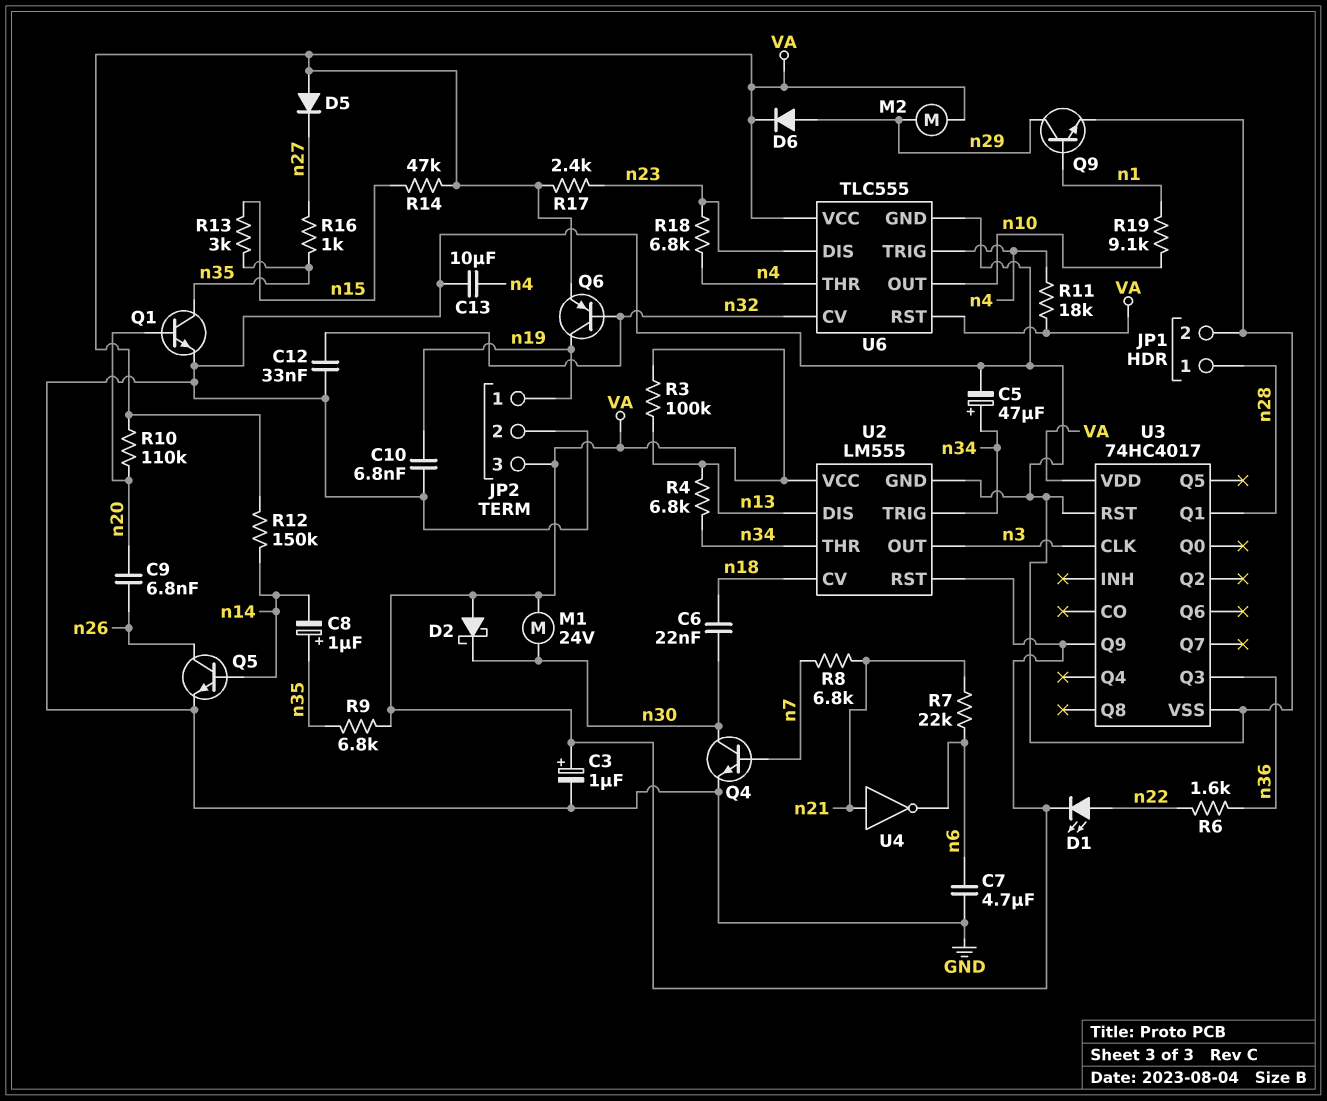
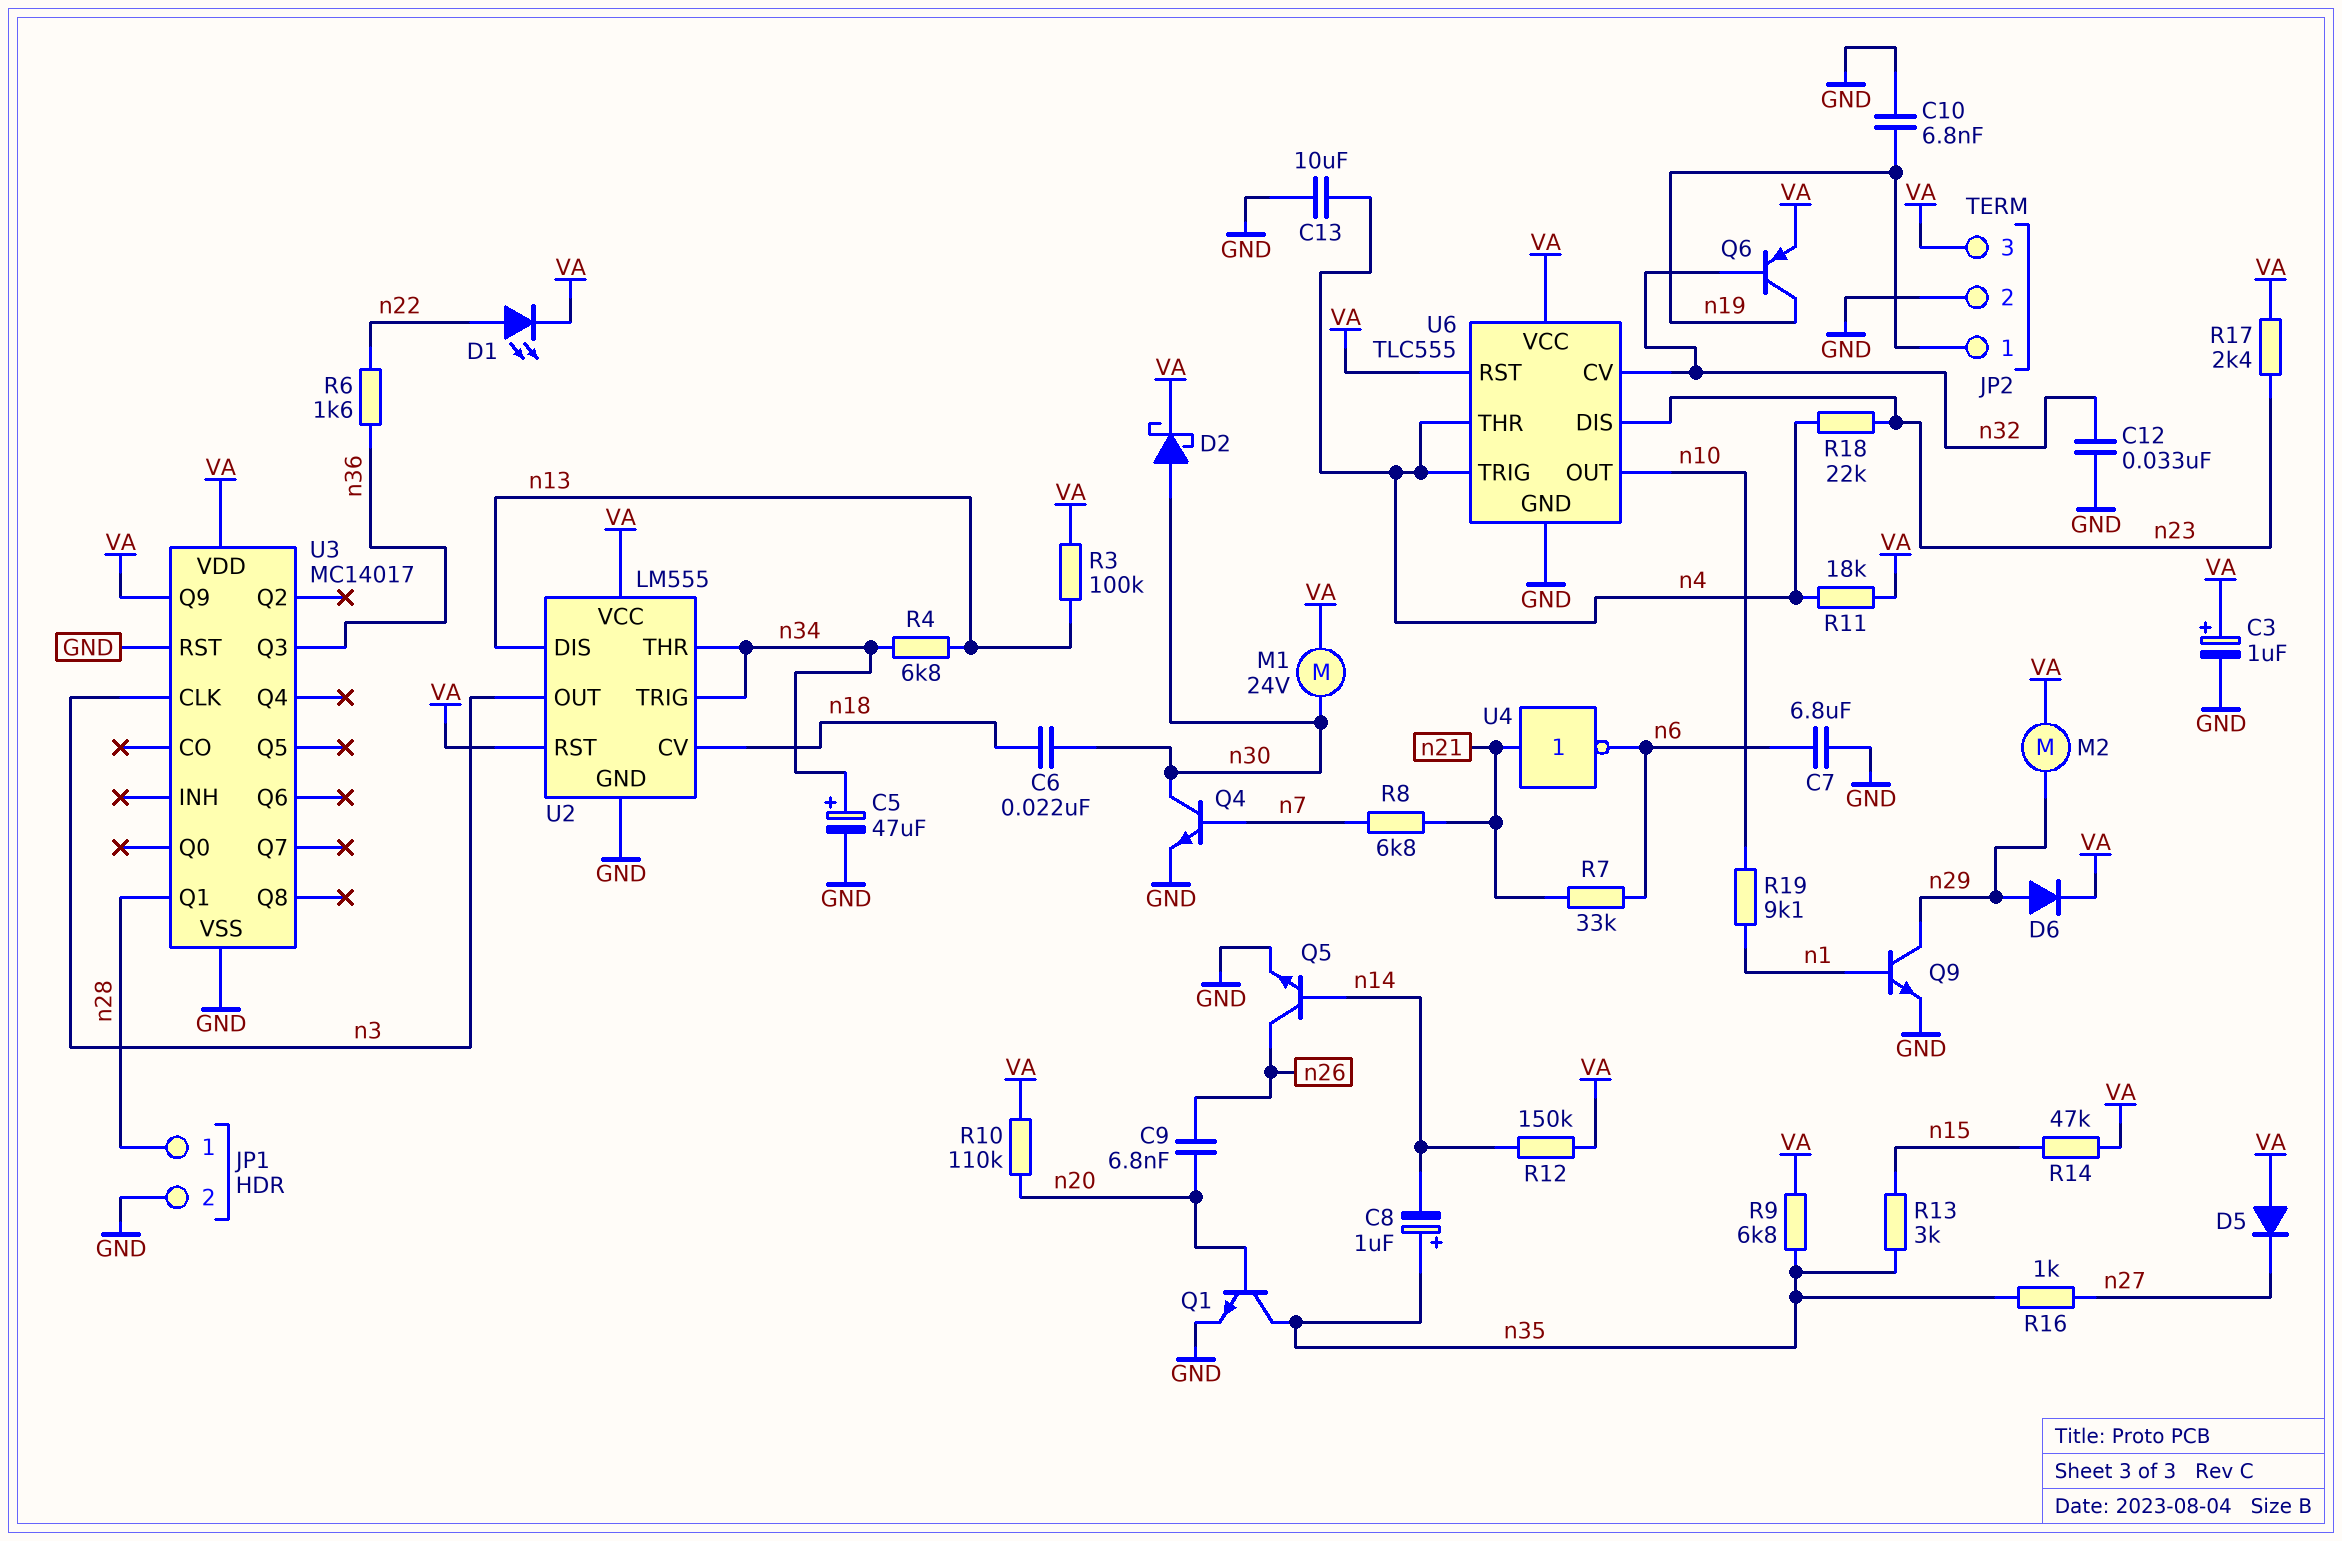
C7: 4.7uF (GND, n6) -> 6.8uF (GND, n6)
D2: schottky (A VA, K n30) -> schottky (A n30, K VA)
R7: 22k (n6, n21) -> 33k (n6, n21)
R18: 6.8k (n4, n23) -> 22k (n4, n23)
U3: 74HC4017 -> MC14017

